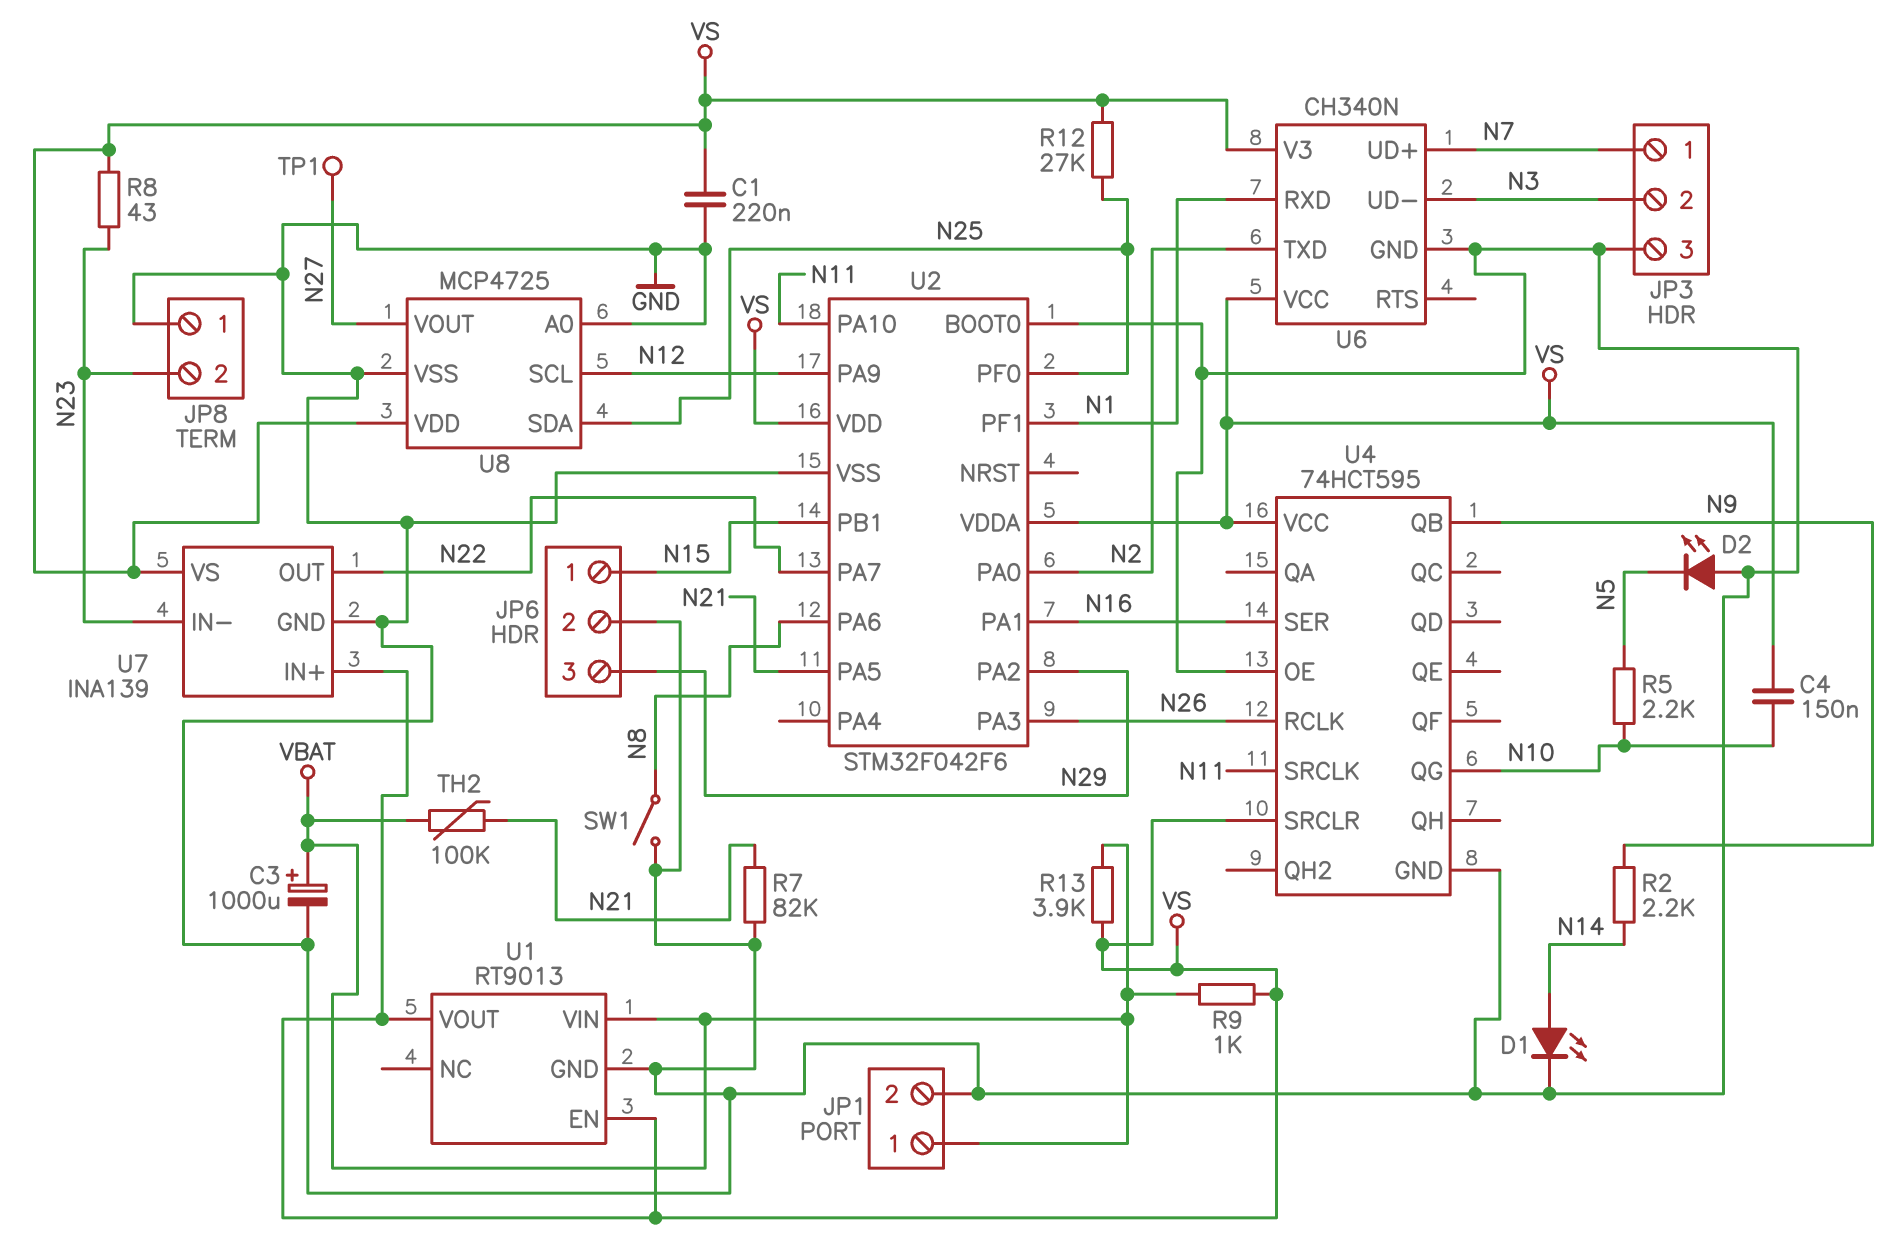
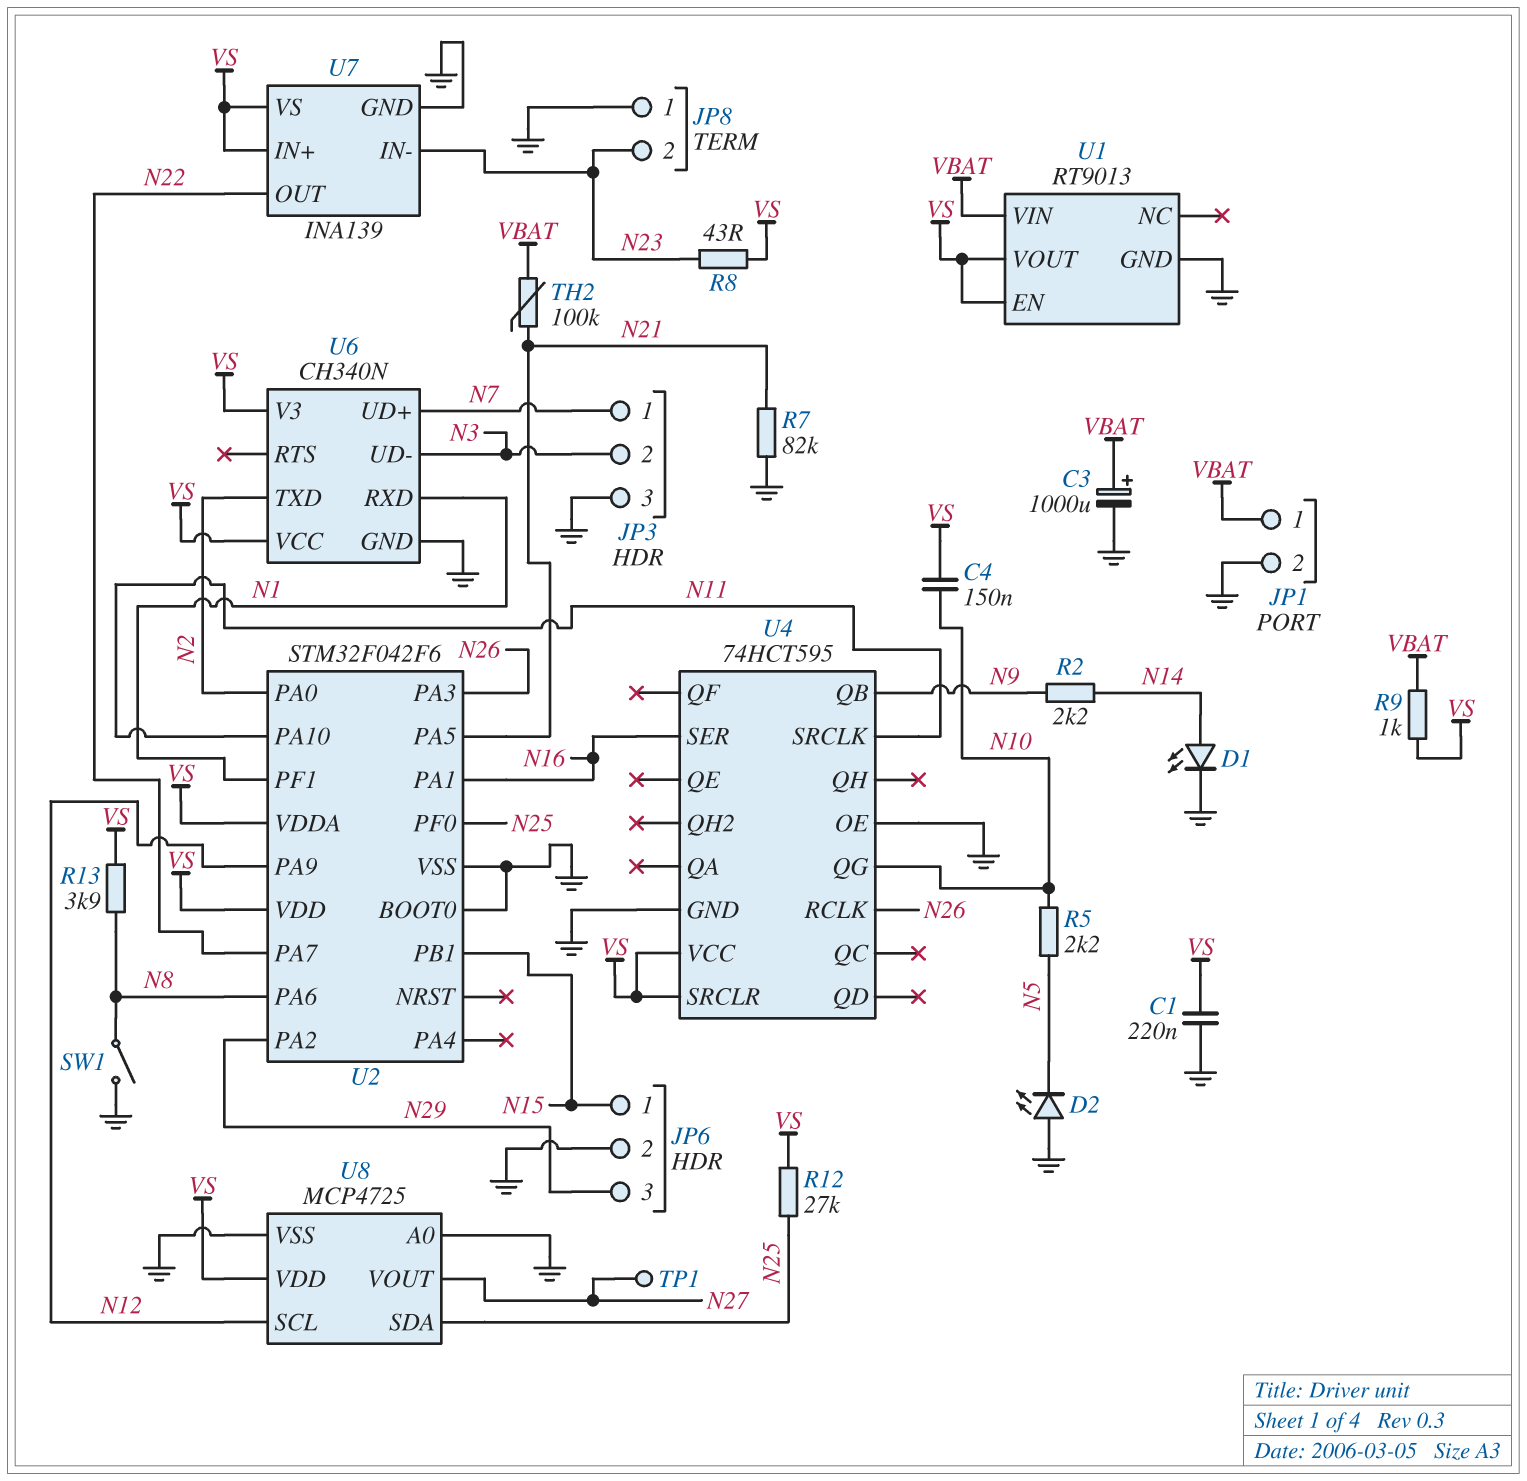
R13: 3.9k (VBAT, VS) -> 3.9k (N8, VS)

